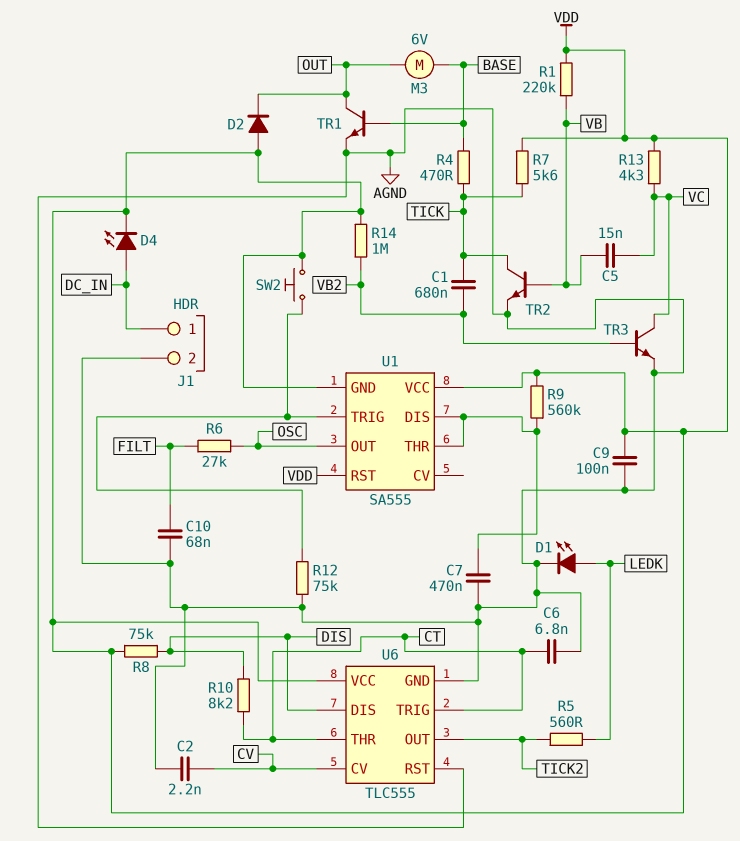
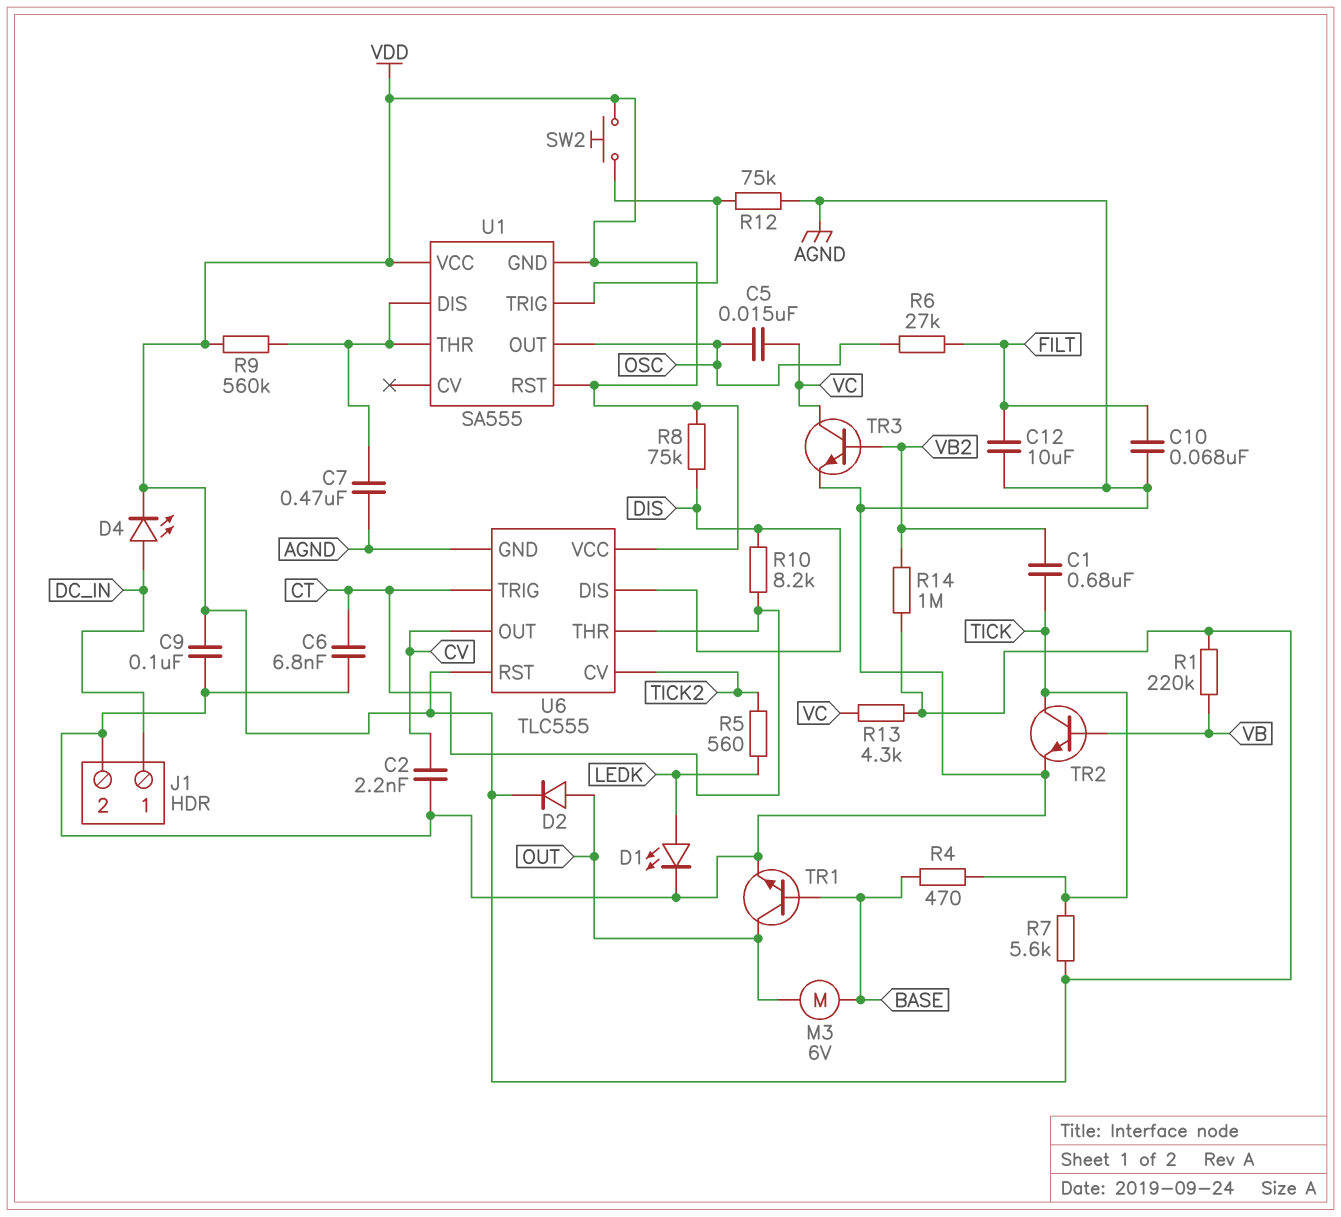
C5: 15nF (VB, VC) -> 15nF (OSC, VC)
C12: none -> 10uF (AGND, FILT)
D2: diode (A VDD, K OUT) -> diode (A OUT, K VDD)
U6 pin CV: CV -> TICK2
U6 pin OUT: TICK2 -> CV
U6 pin RST: AGND -> VDD

